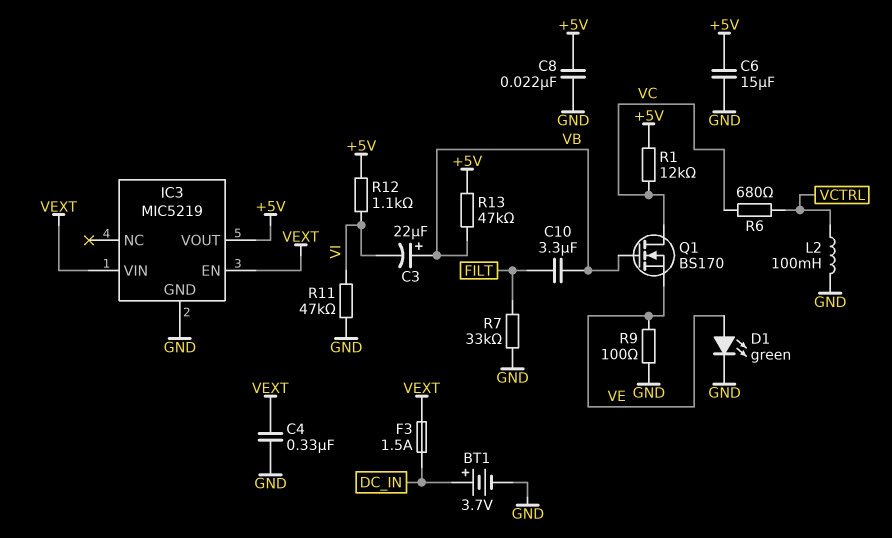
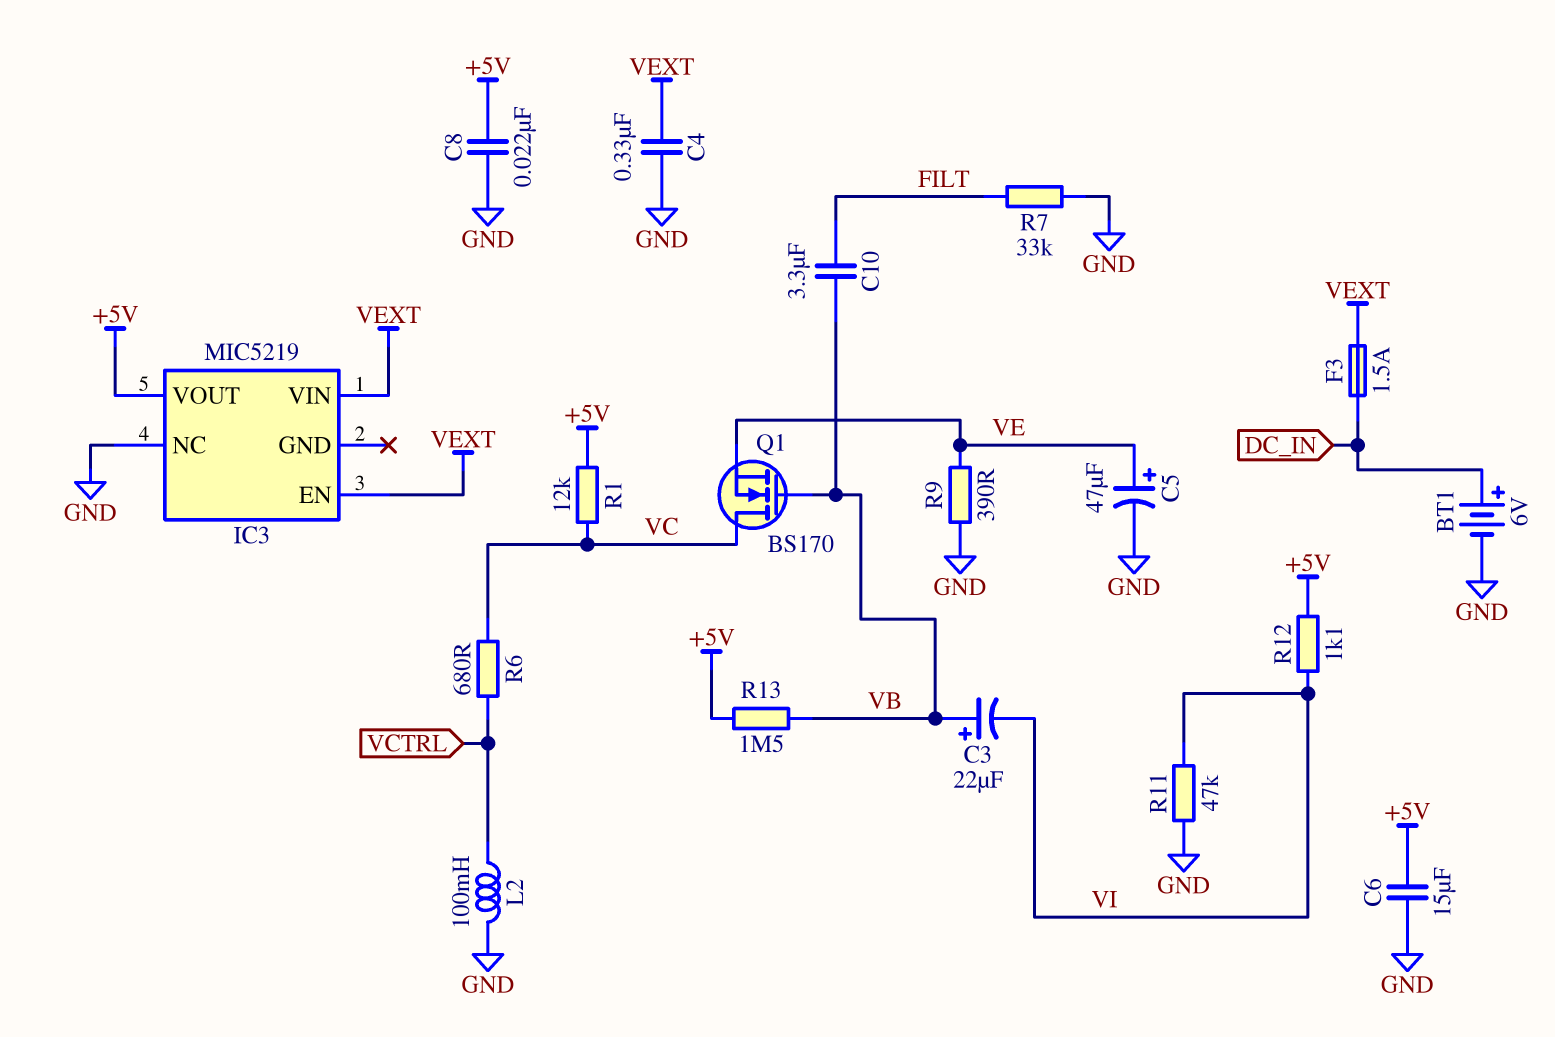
BT1: 3.7V (plus DC_IN, minus GND) -> 6V (plus DC_IN, minus GND)
C5: none -> 47uF (plus VE, minus GND)
D1: LED green (A VE, K GND) -> none
IC3 pin GND: GND -> none
IC3 pin NC: none -> GND
R9: 100 (GND, VE) -> 390 (GND, VE)
R13: 47k (+5V, VB) -> 1.5M (+5V, VB)

